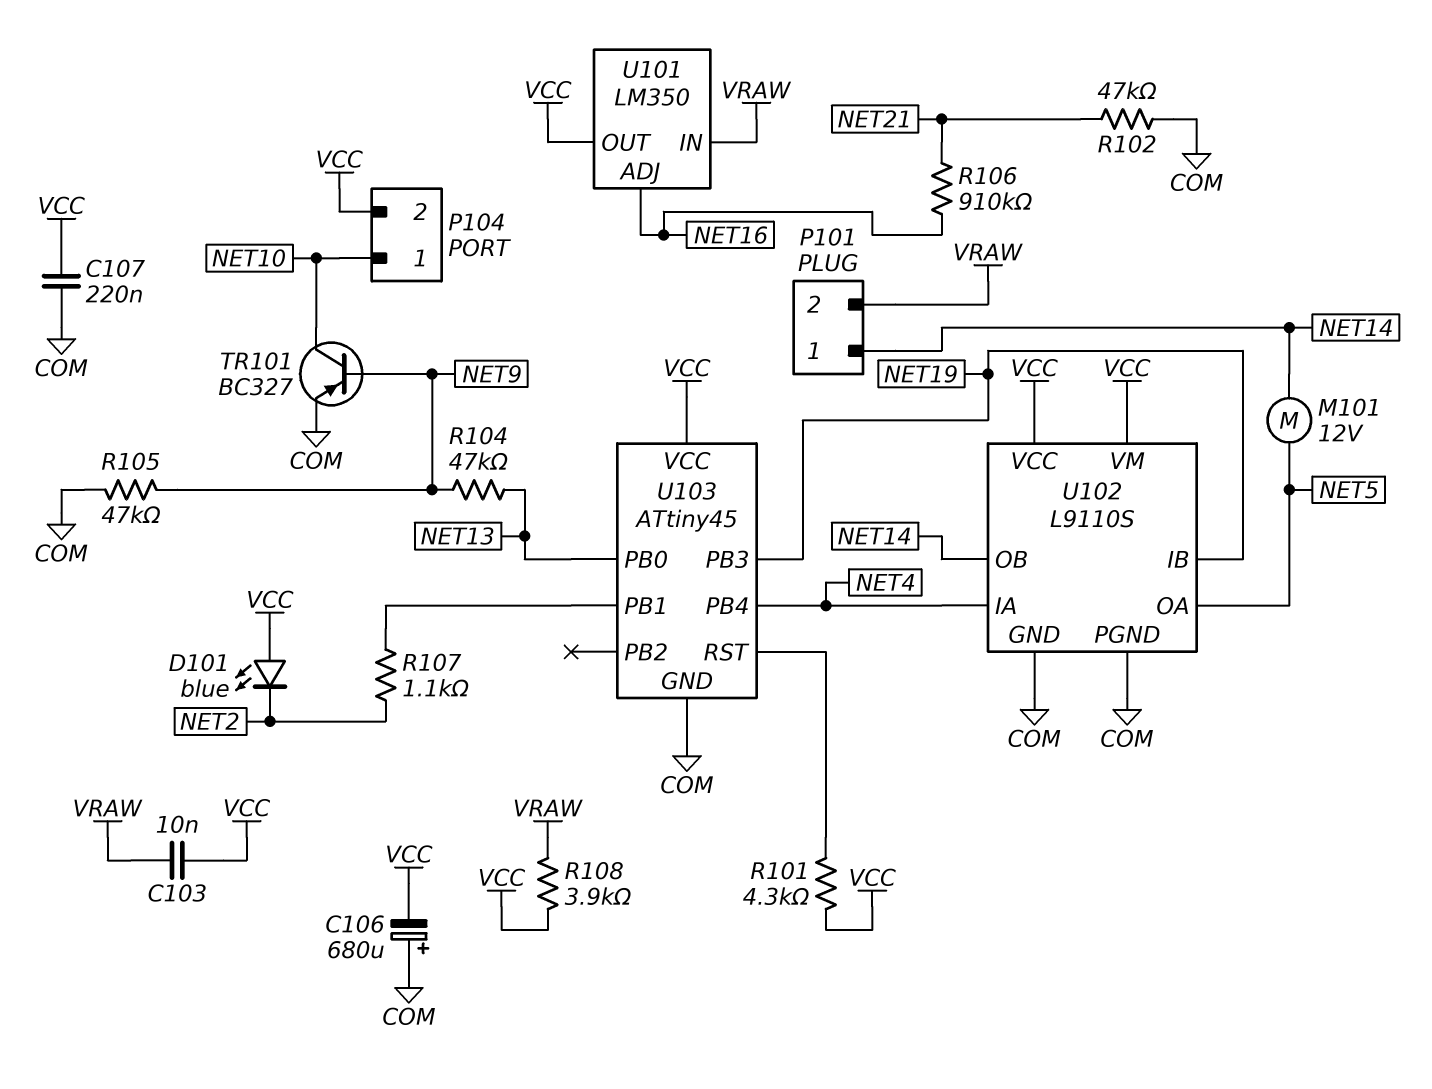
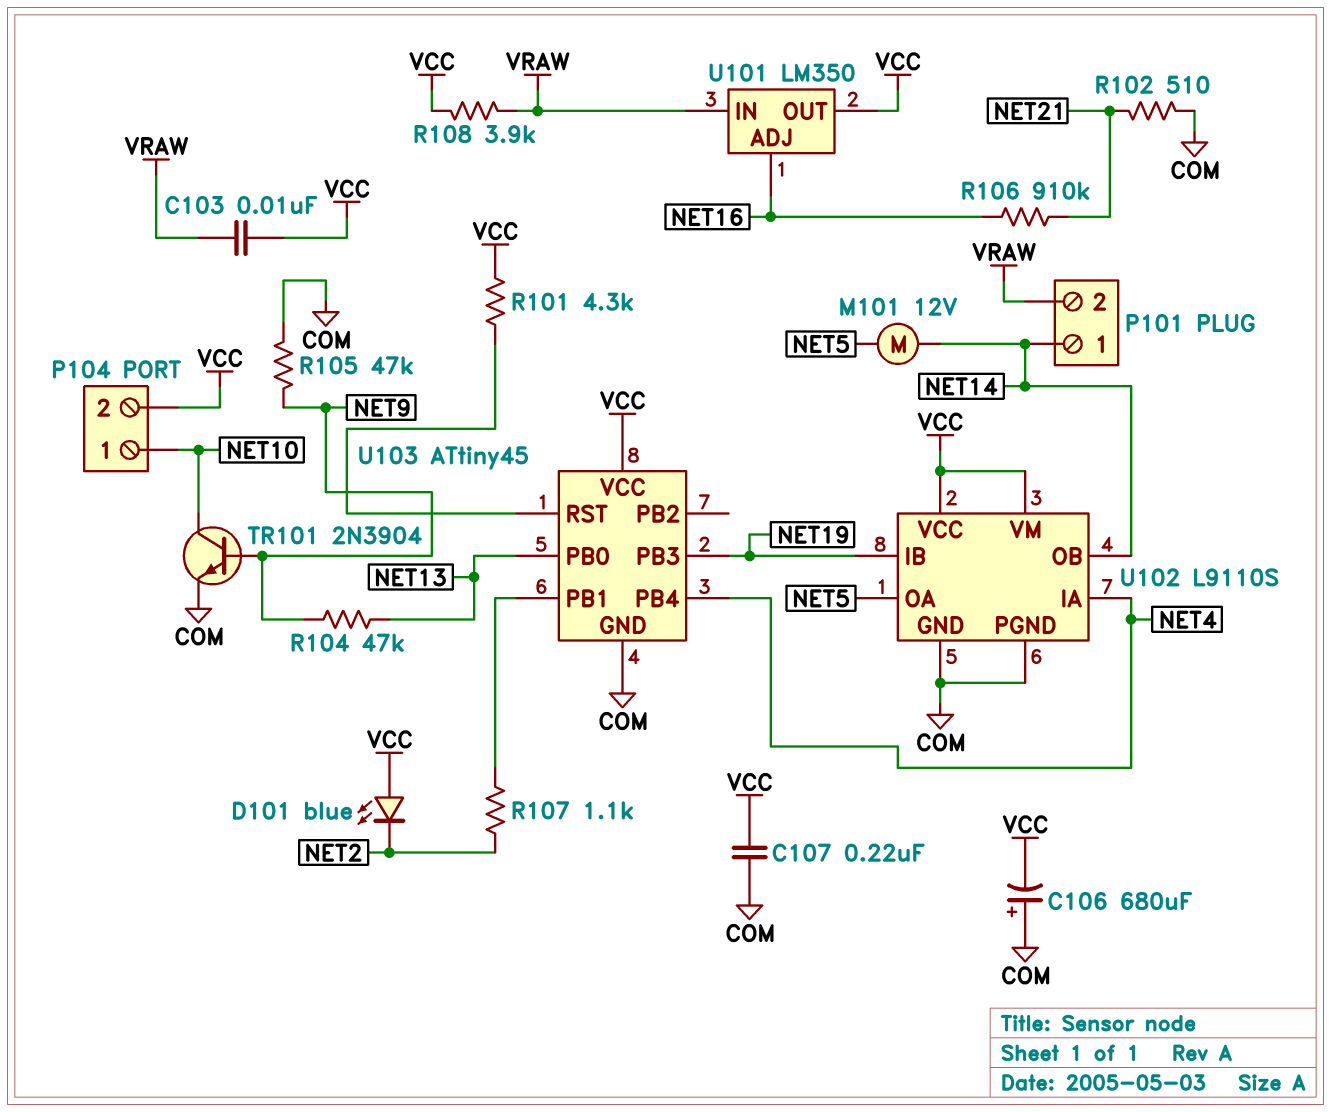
R102: 47k (COM, NET21) -> 510 (COM, NET21)
TR101: PNP BC327 (B NET9, C NET10, E COM) -> NPN 2N3904 (B NET9, C NET10, E COM)

